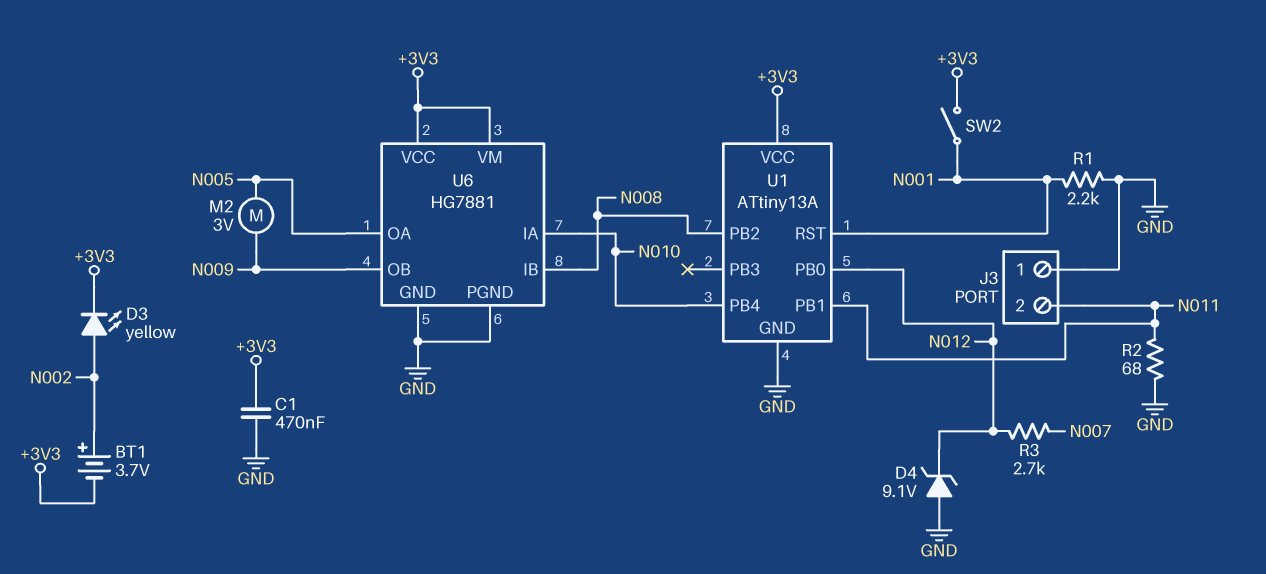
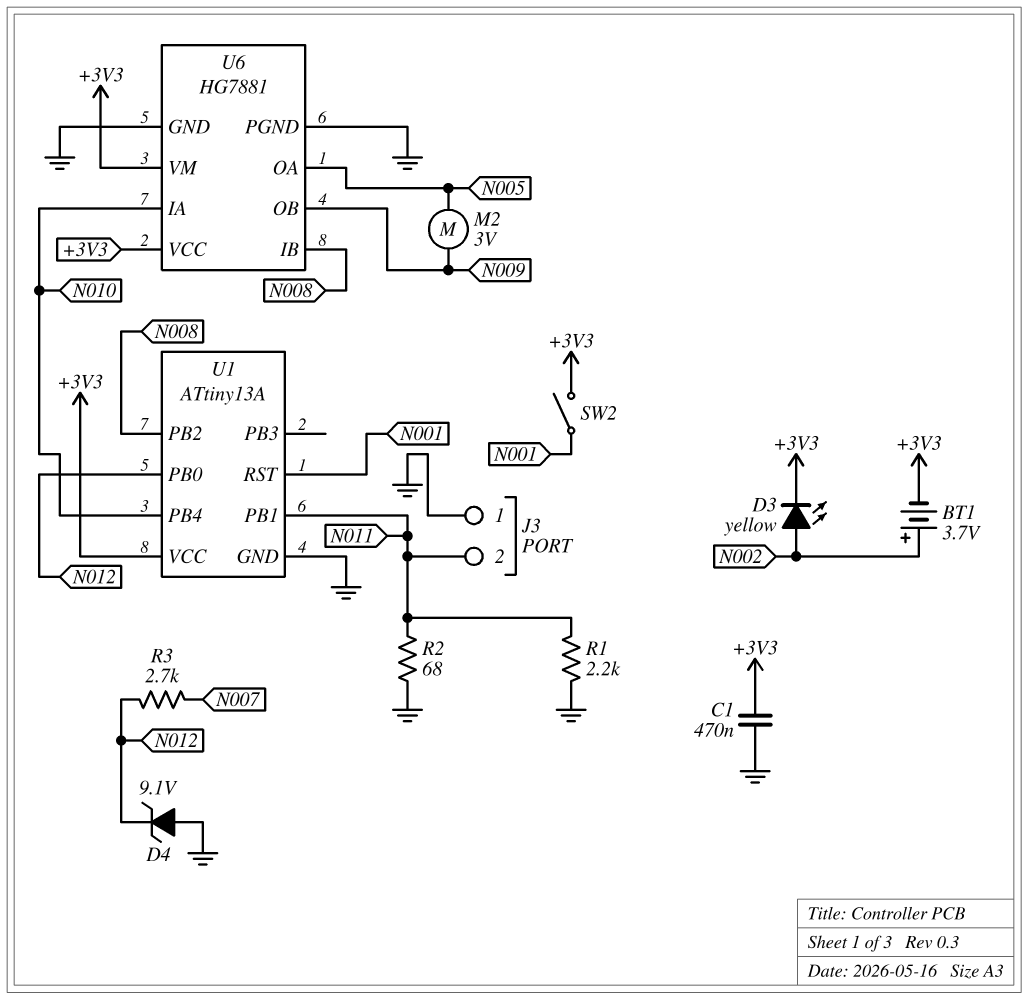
R1: 2.2k (GND, N001) -> 2.2k (GND, N011)

